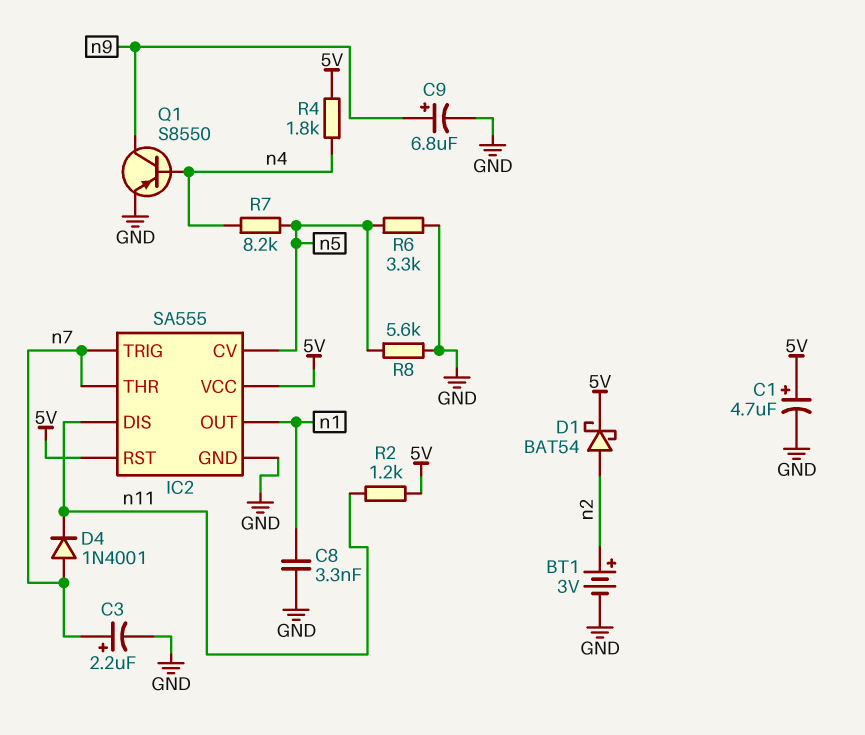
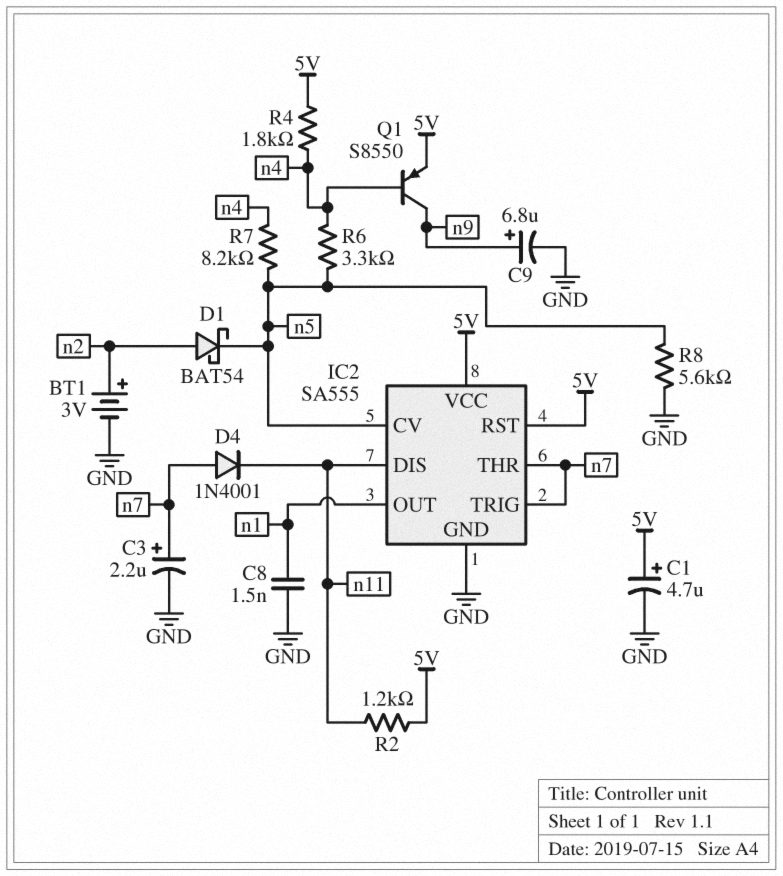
C8: 3.3nF (GND, n1) -> 1.5nF (GND, n1)
D1: schottky BAT54 (A n2, K 5V) -> schottky BAT54 (A n2, K n5)
Q1: PNP S8550 (B n4, C n9, E GND) -> PNP S8550 (B n4, C n9, E 5V)
R6: 3.3k (GND, n5) -> 3.3k (n4, n5)

